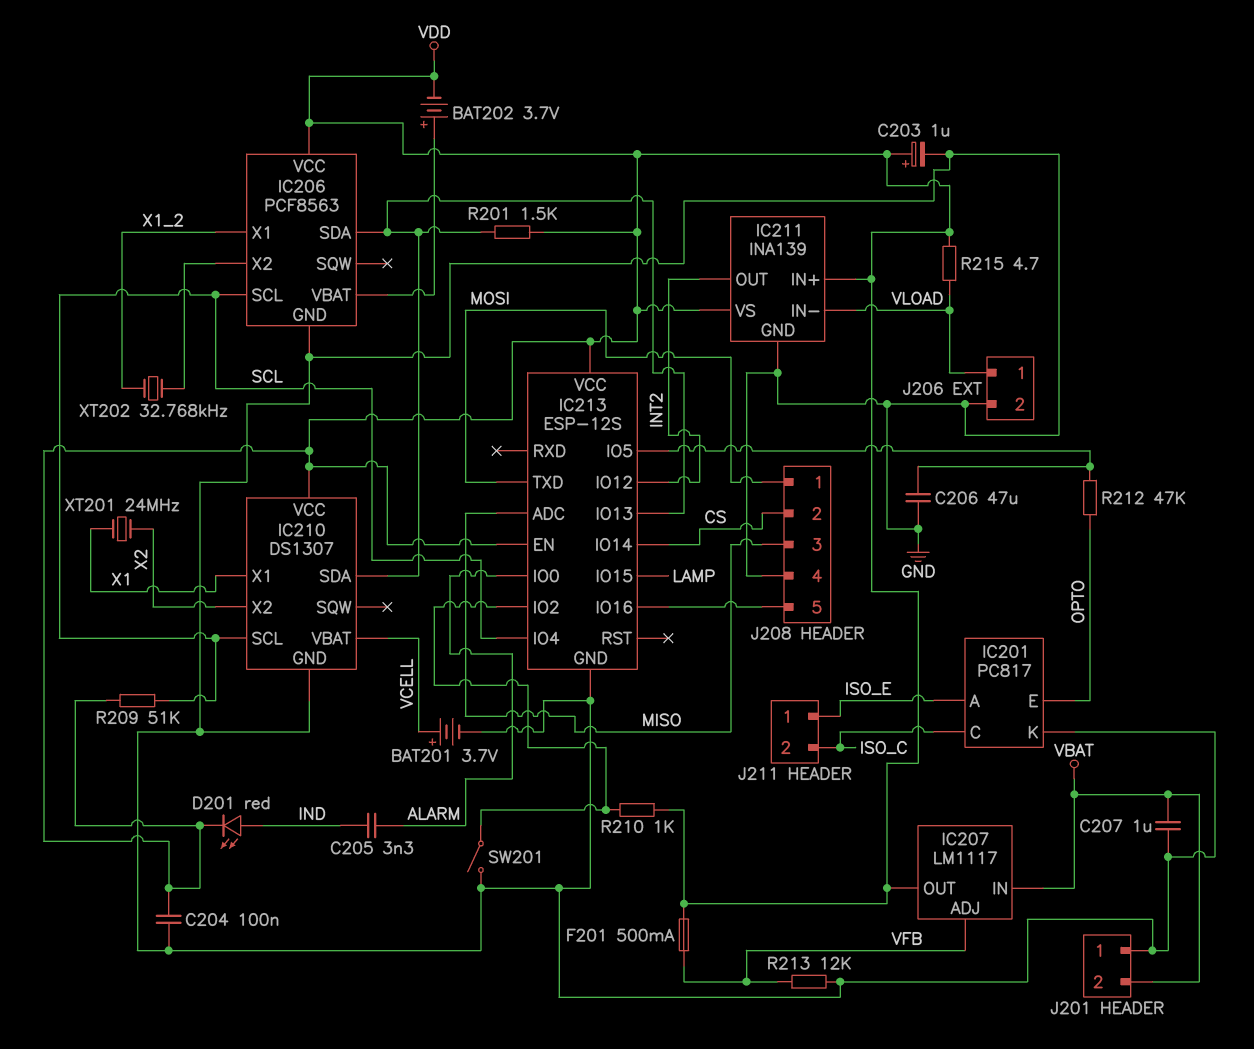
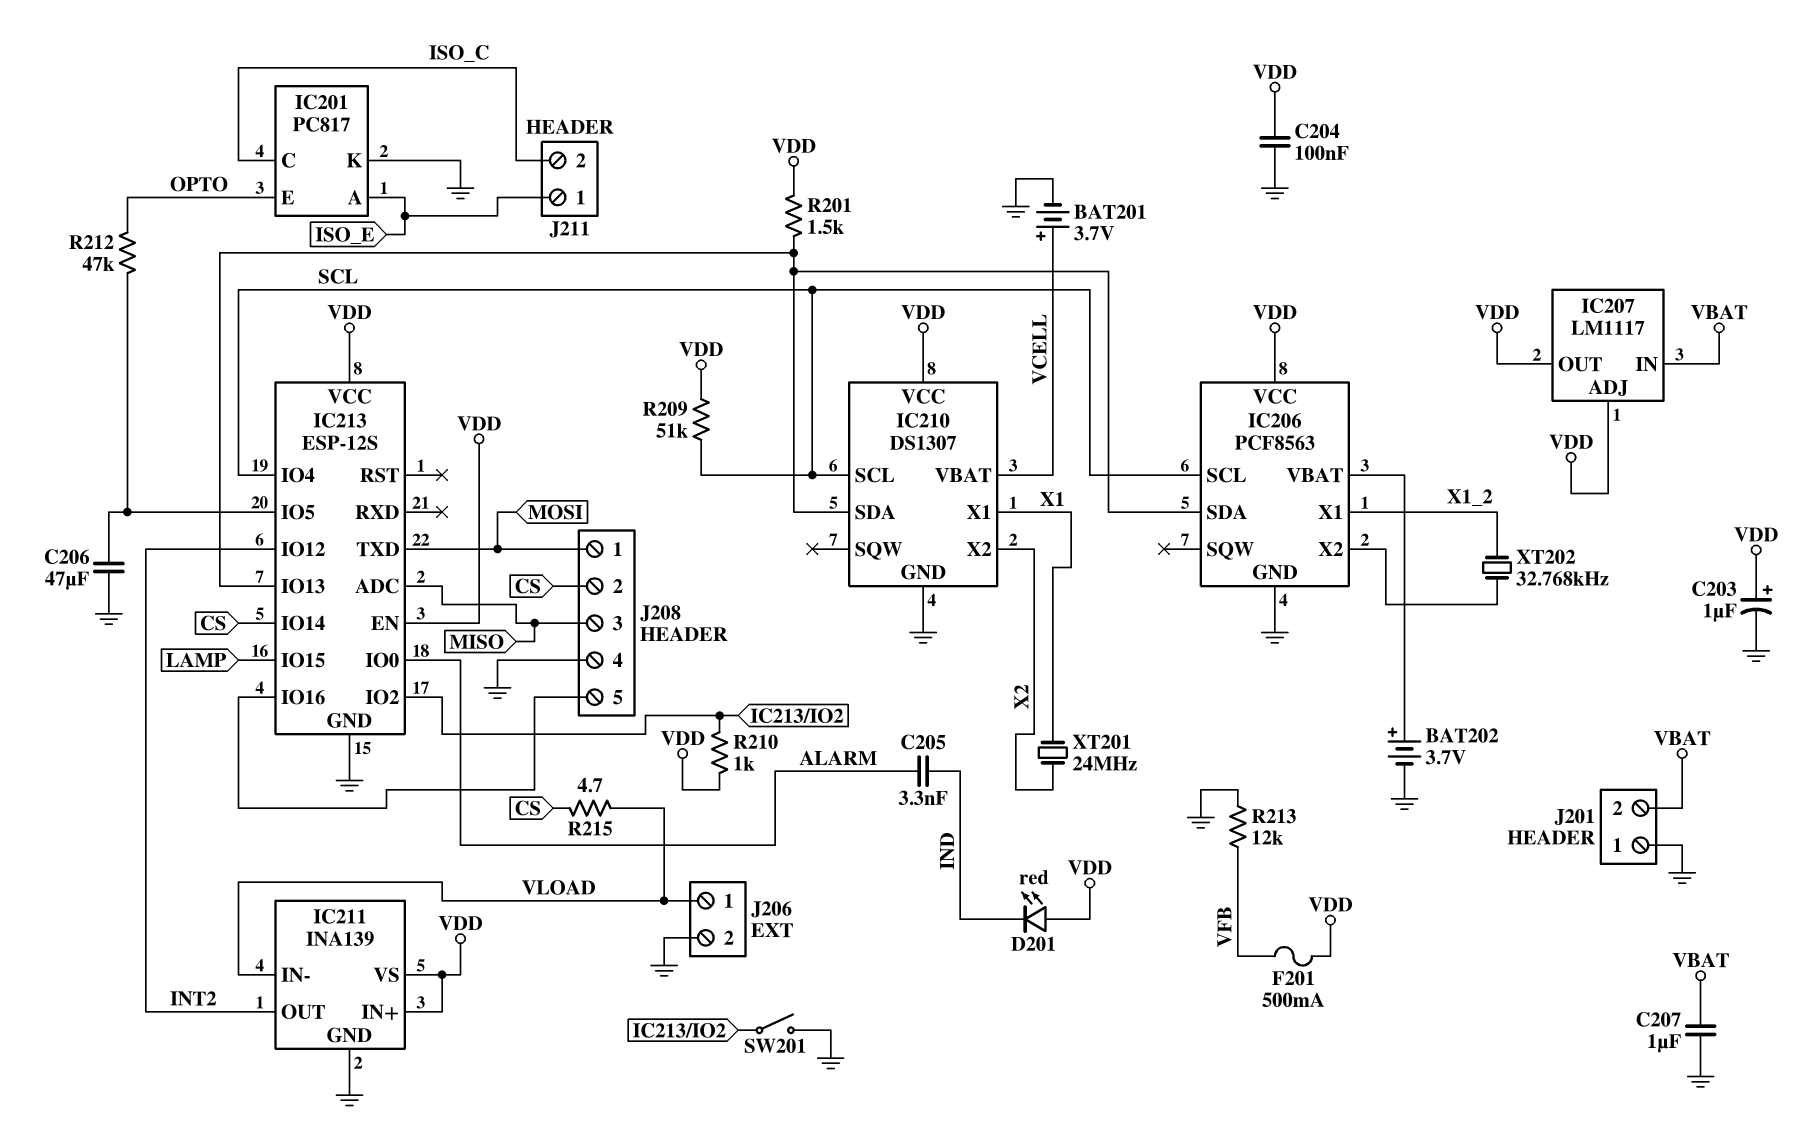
BAT202: 3.7V (plus IC206/VBAT, minus VDD) -> 3.7V (plus IC206/VBAT, minus GND)
D201: LED red (A IND, K VDD) -> LED red (A VDD, K IND)
IC207 pin ADJ: VFB -> VDD
R215: 4.7 (VDD, VLOAD) -> 4.7 (CS, VLOAD)

